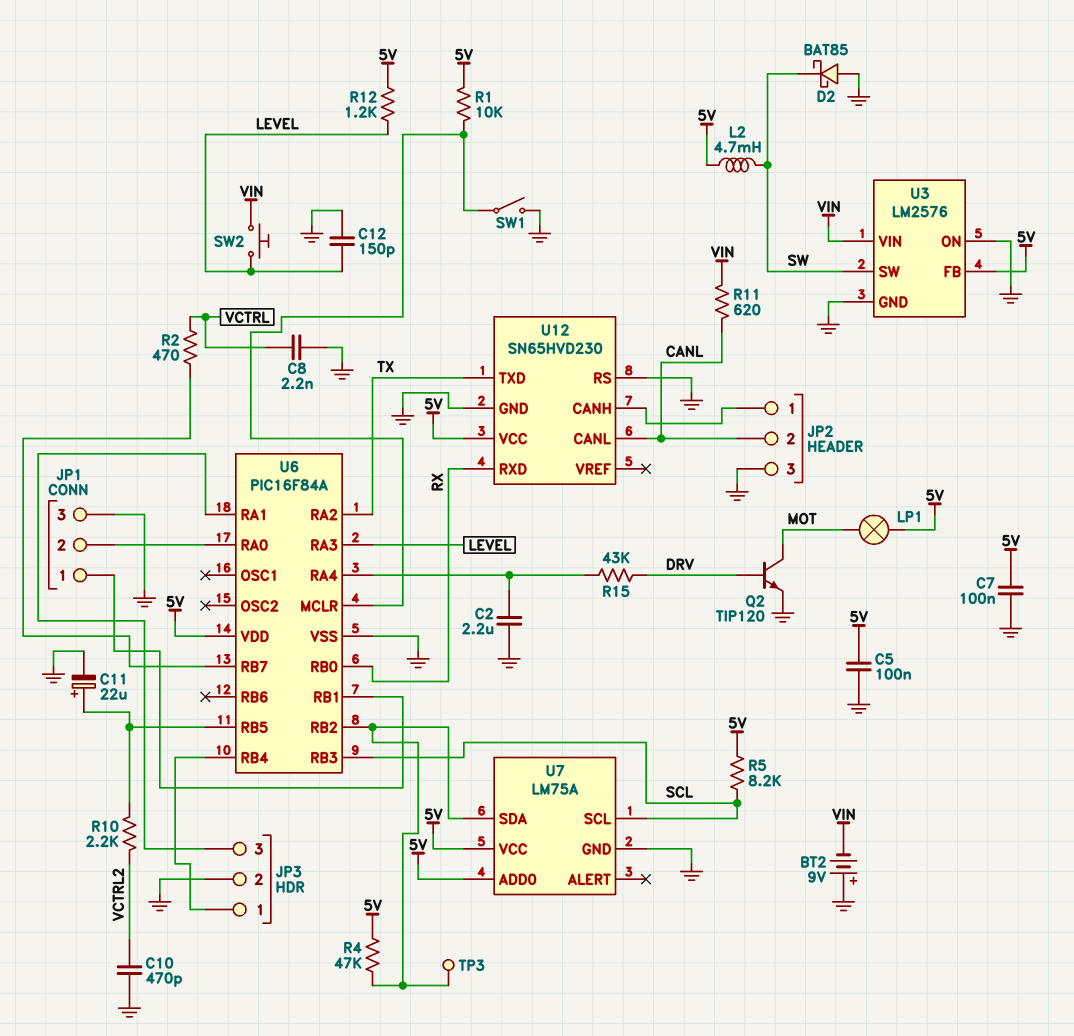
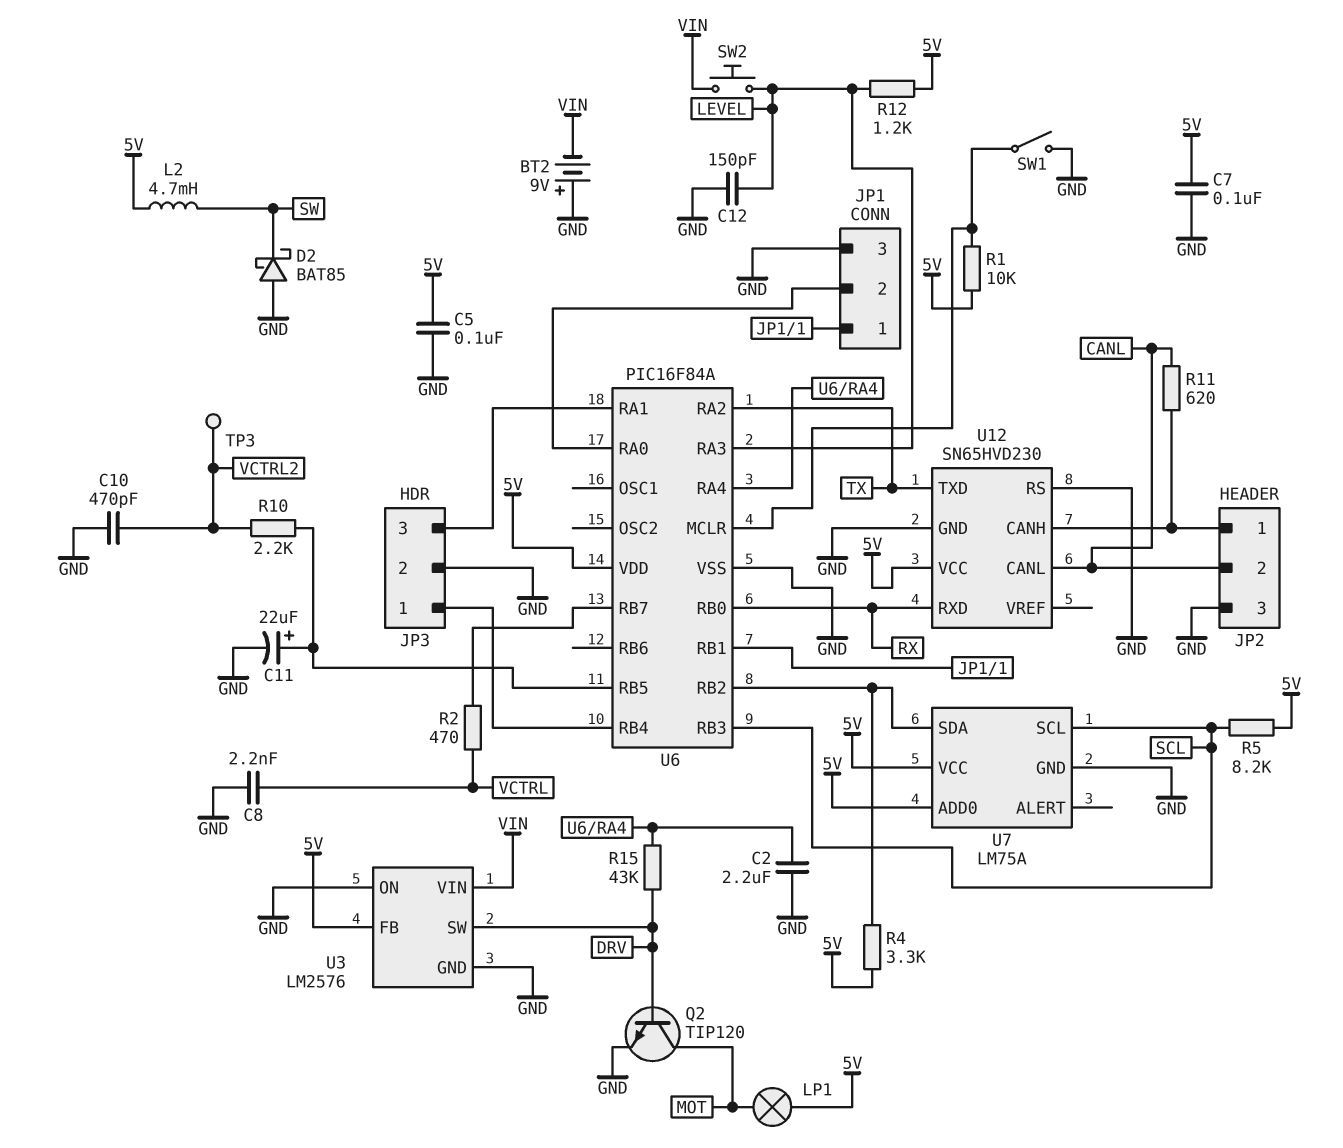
R4: 47k (5V, U6/RB2) -> 3.3k (5V, U6/RB2)
R11: 620 (CANL, VIN) -> 620 (CANL, JP2/1)
TP3: test point (U6/RB2) -> test point (VCTRL2)
U3 pin SW: SW -> DRV

